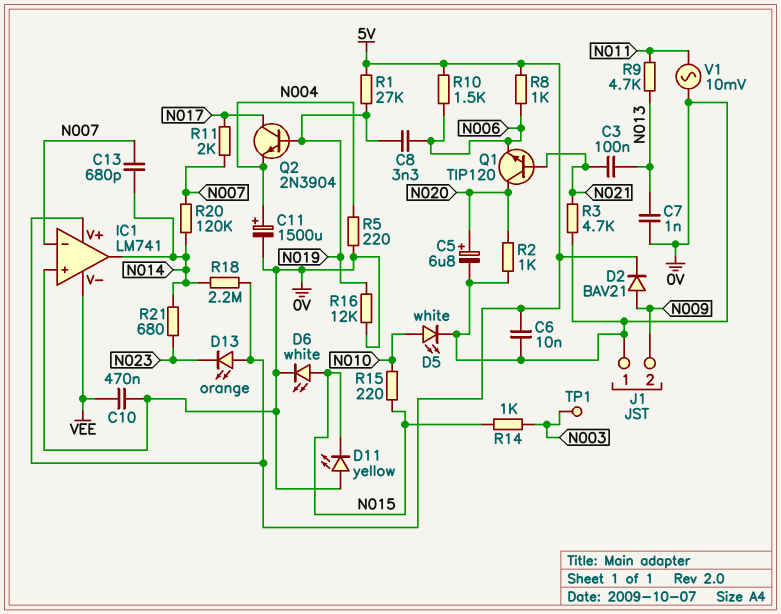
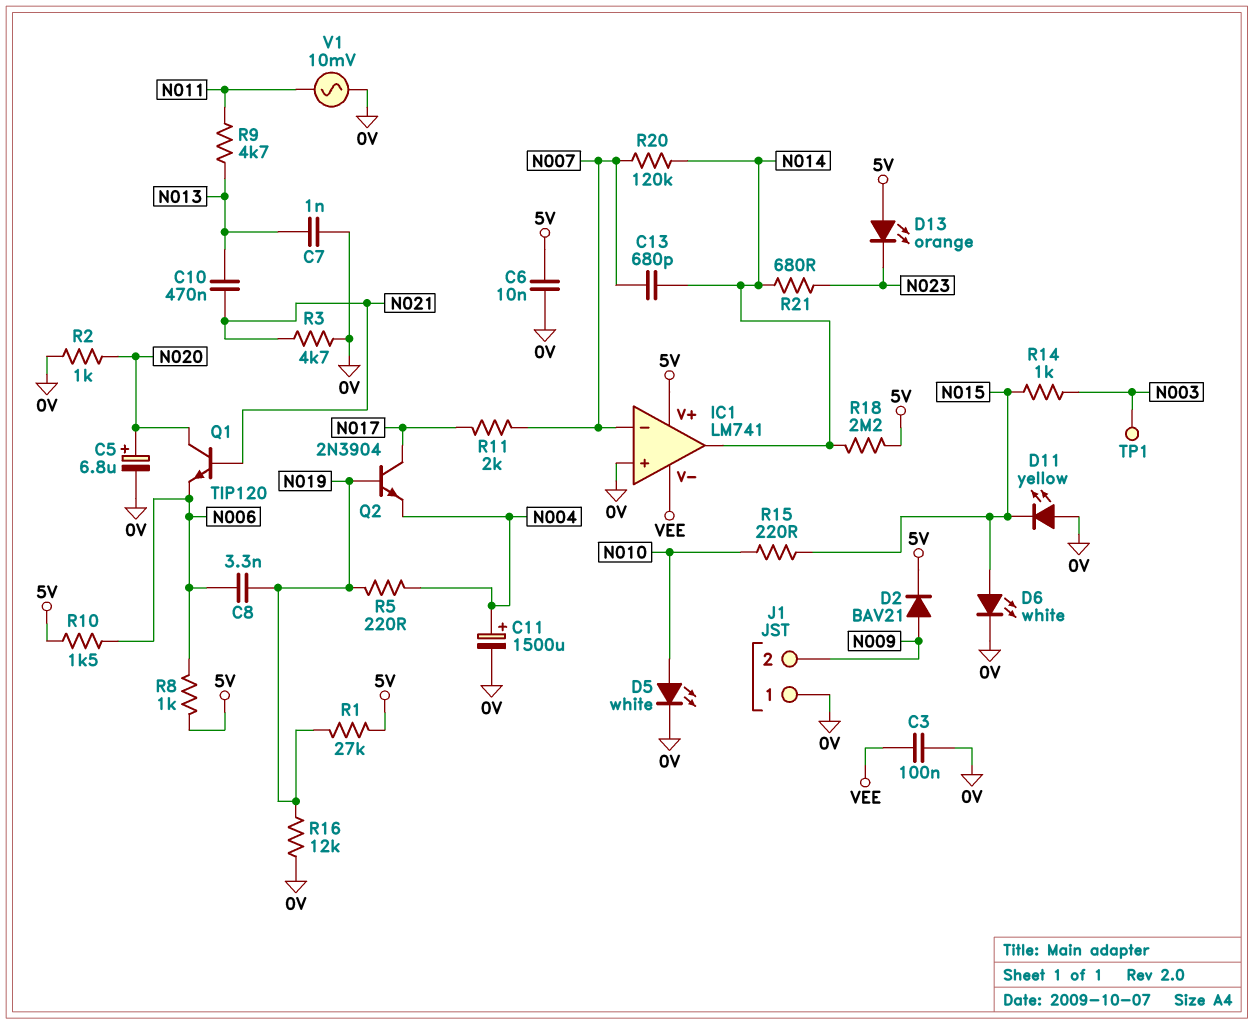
C3: 100nF (N013, N021) -> 100nF (0V, VEE)
C10: 470nF (0V, VEE) -> 470nF (N013, N021)
R5: 220 (0V, N004) -> 220 (N004, N019)

